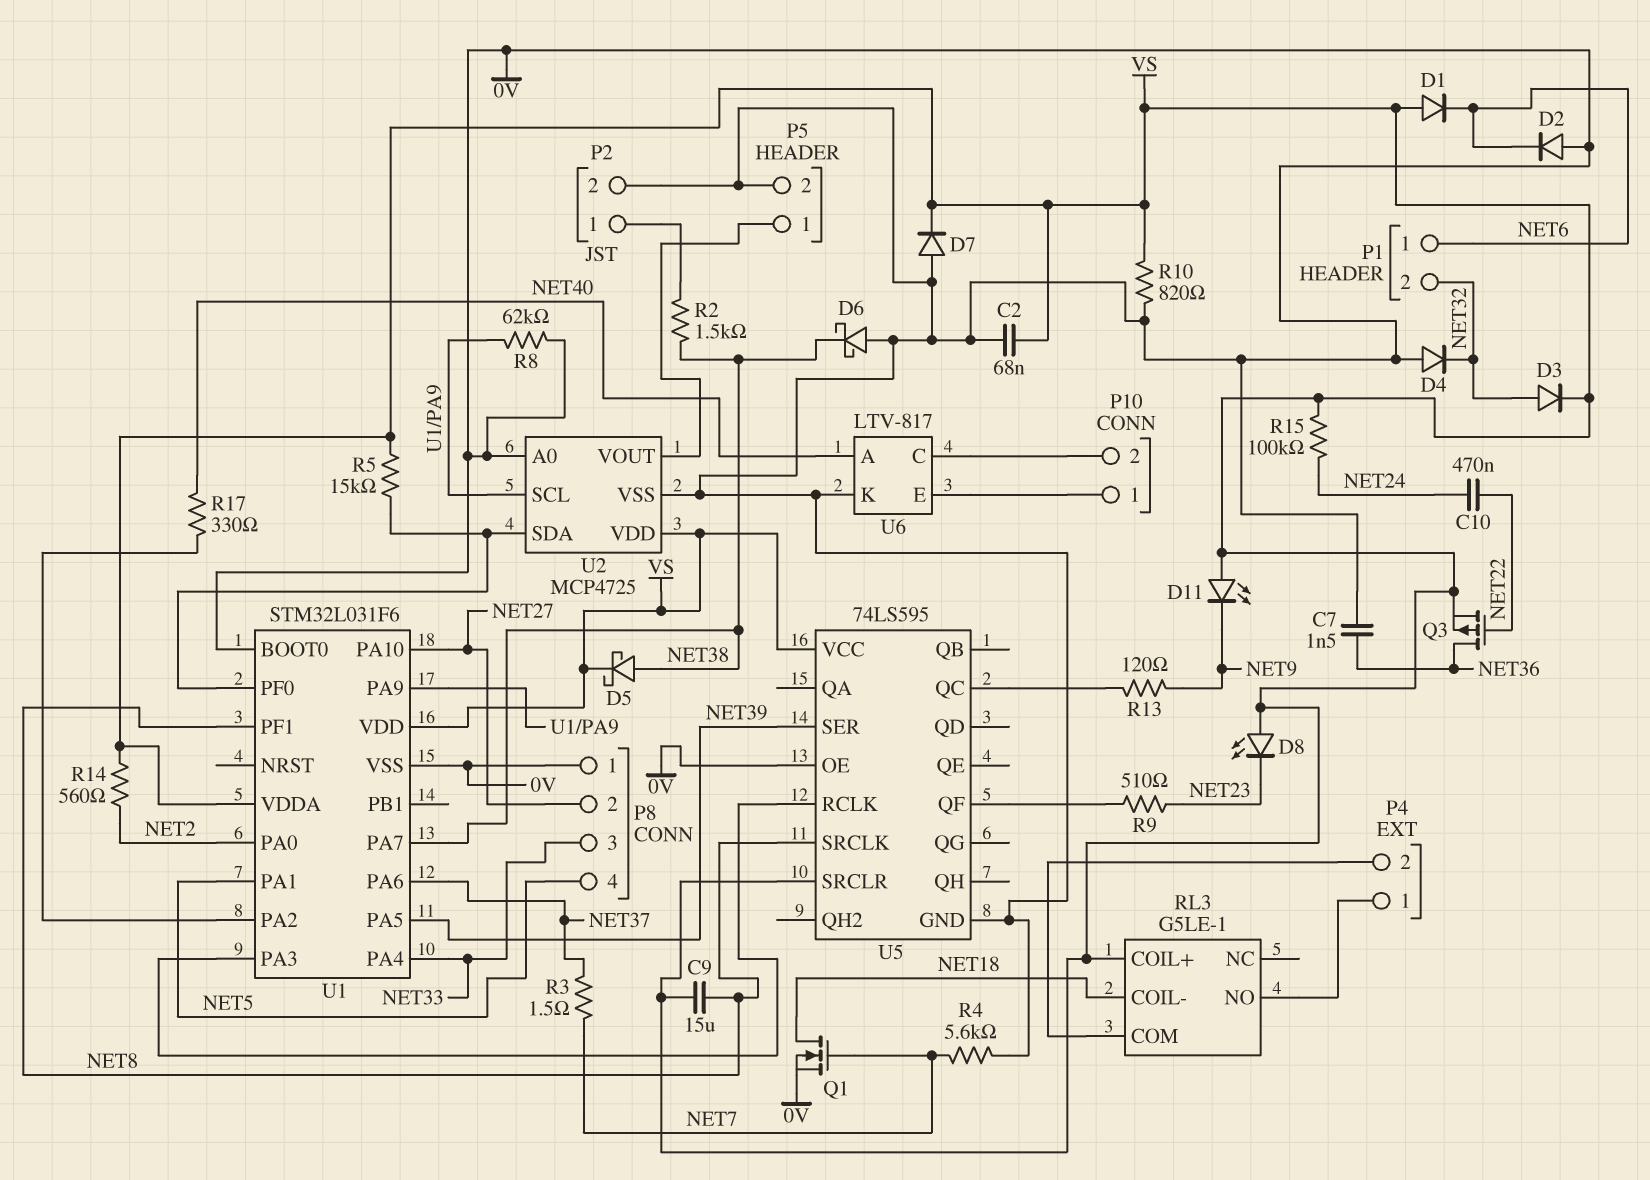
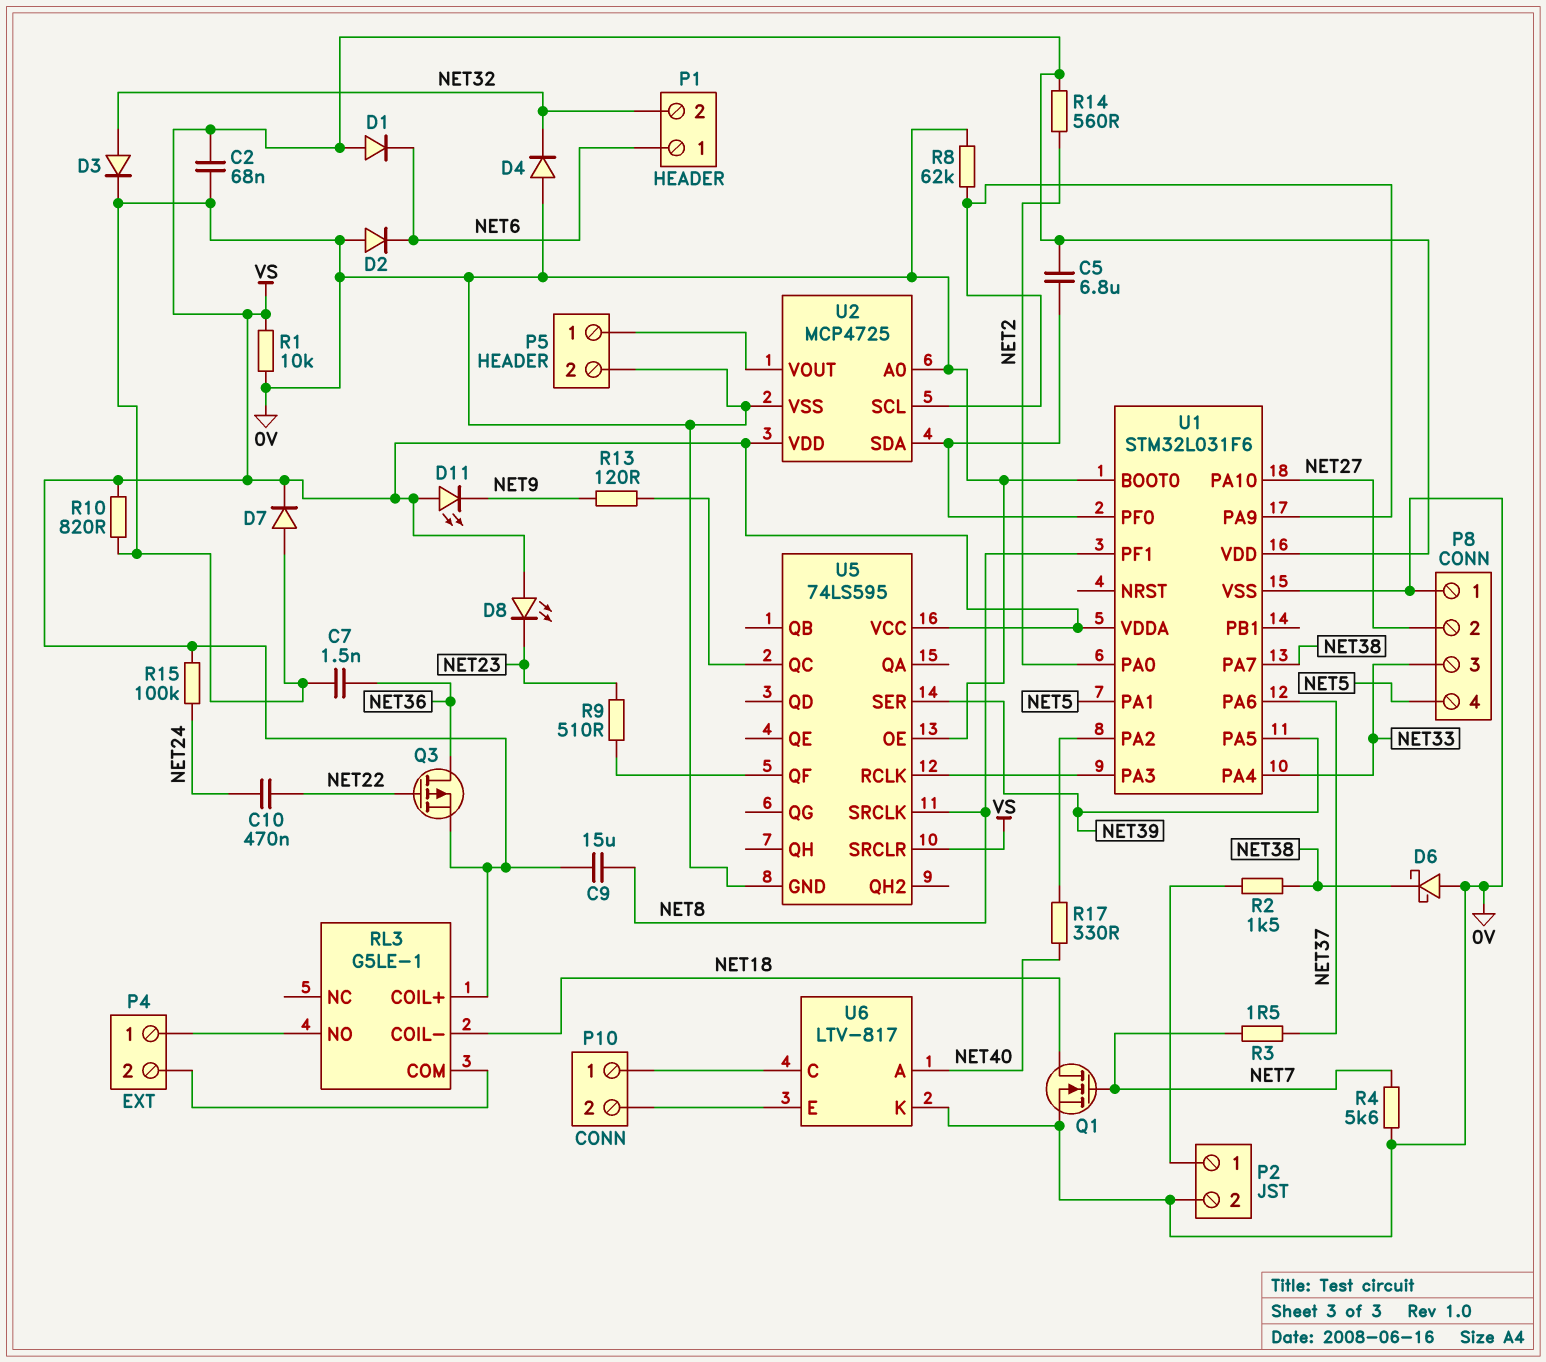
C5: none -> 6.8uF (U1/PF0, VS)
D3: diode (A NET32, K VS) -> diode (A NET32, K 0V)
D5: schottky (A NET38, K VS) -> none
R1: none -> 10k (0V, VS)
R5: 15k (U1/PF0, VS) -> none
U6 pin C: P10/2 -> P10/1
U6 pin E: P10/1 -> P10/2

